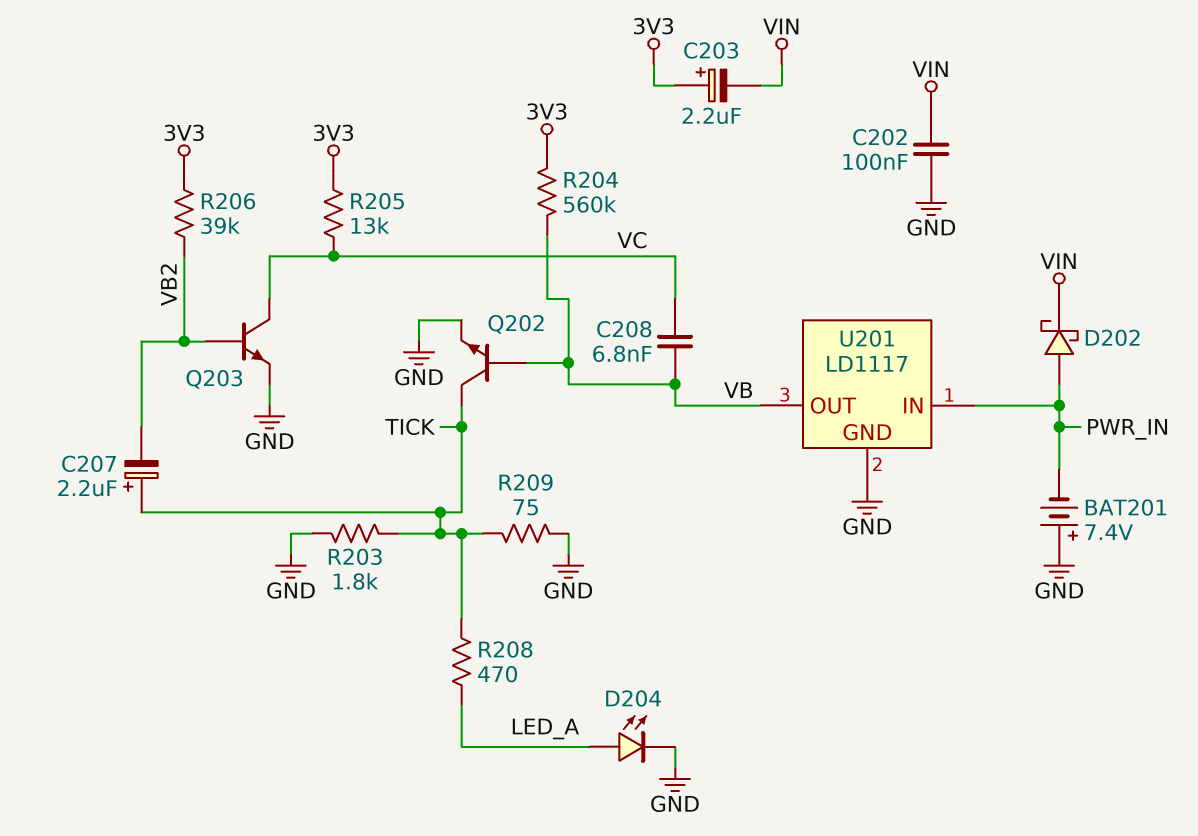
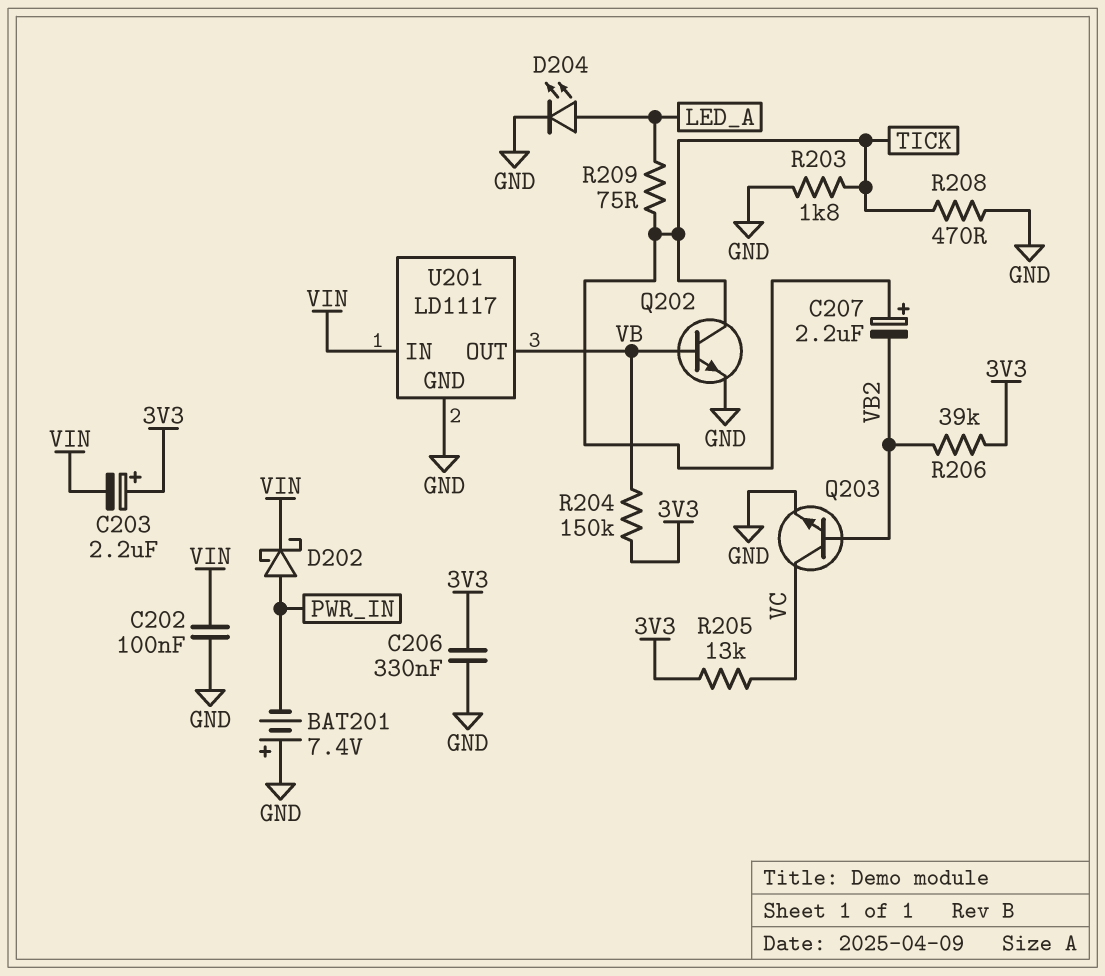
C206: none -> 330nF (3V3, GND)
C208: 6.8nF (VB, VC) -> none
R204: 560k (3V3, VB) -> 150k (3V3, VB)
R208: 470 (LED_A, TICK) -> 470 (GND, TICK)
R209: 75 (GND, TICK) -> 75 (LED_A, TICK)
U201 pin IN: PWR_IN -> VIN

